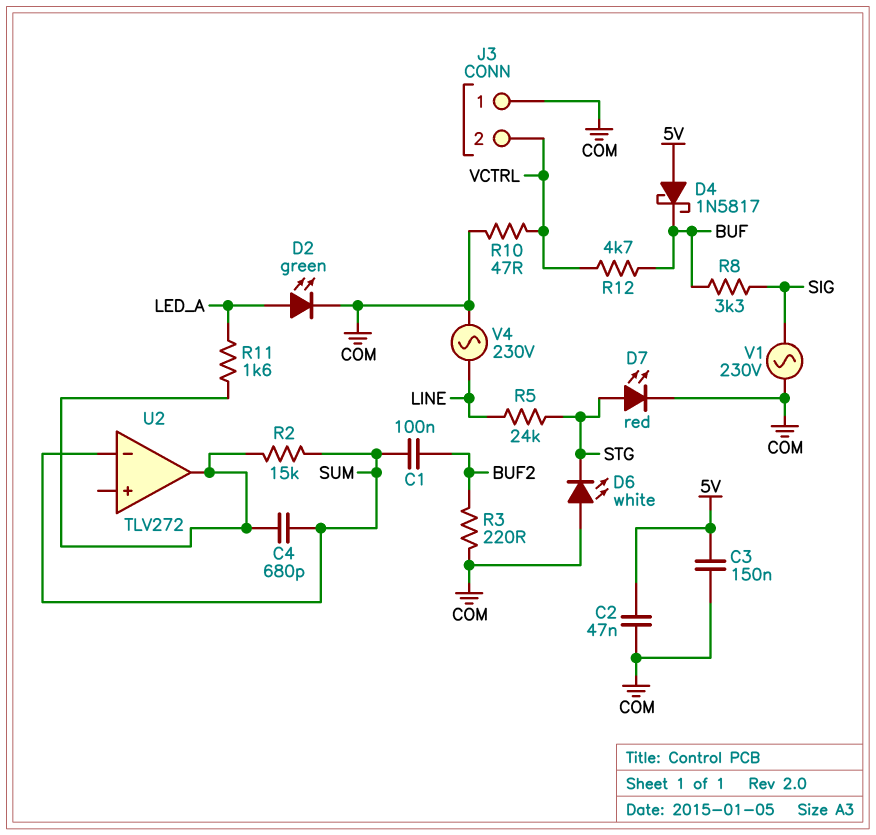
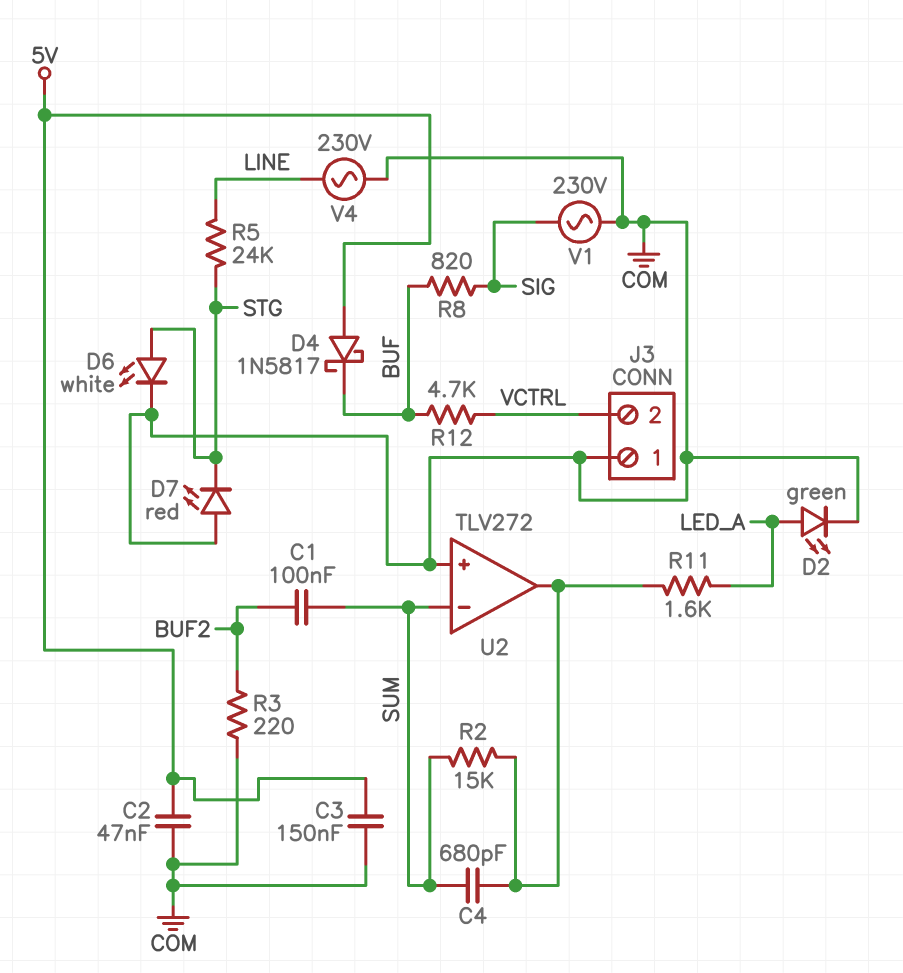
D6: LED white (A COM, K STG) -> LED white (A STG, K COM)
D7: LED red (A STG, K COM) -> LED red (A COM, K STG)
R8: 3.3k (BUF, SIG) -> 820 (BUF, SIG)
R10: 47 (COM, VCTRL) -> none
U2 pin in+: none -> COM

